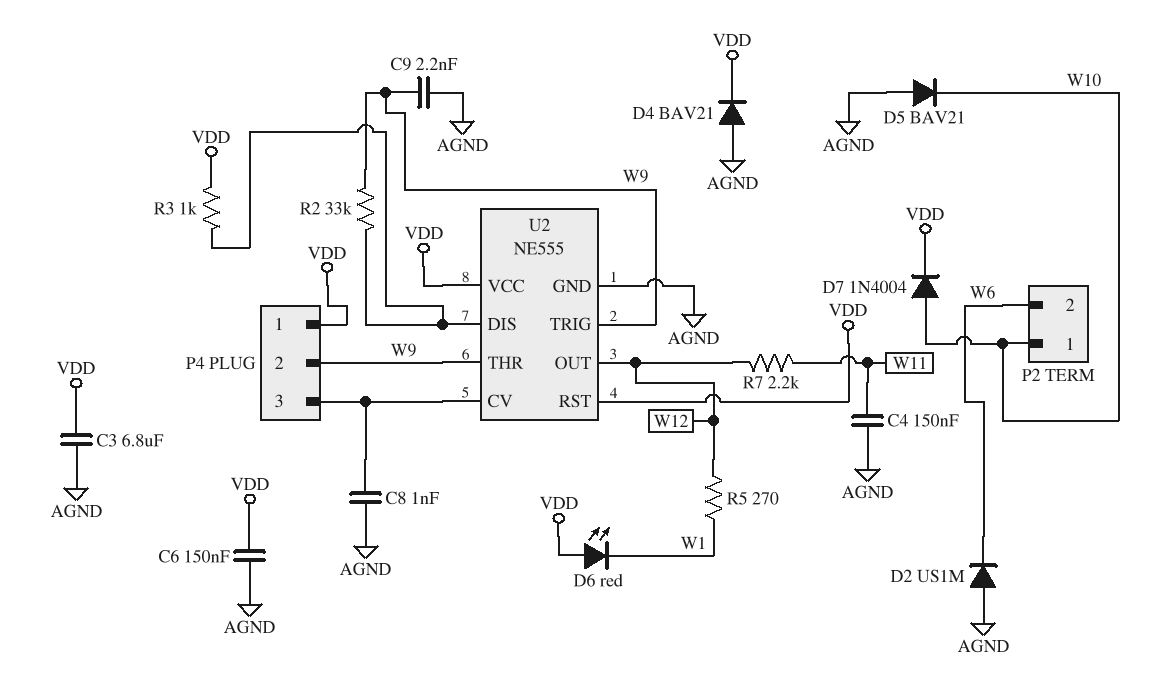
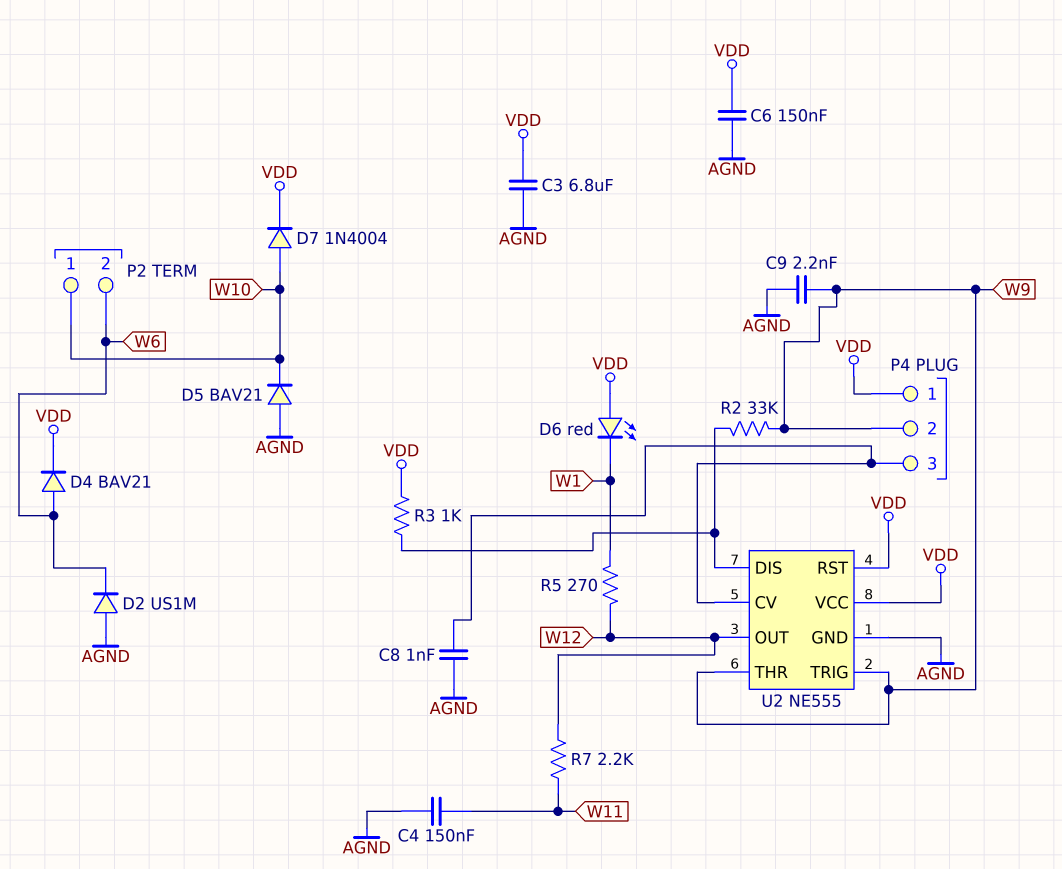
D4: diode BAV21 (A AGND, K VDD) -> diode BAV21 (A W6, K VDD)

